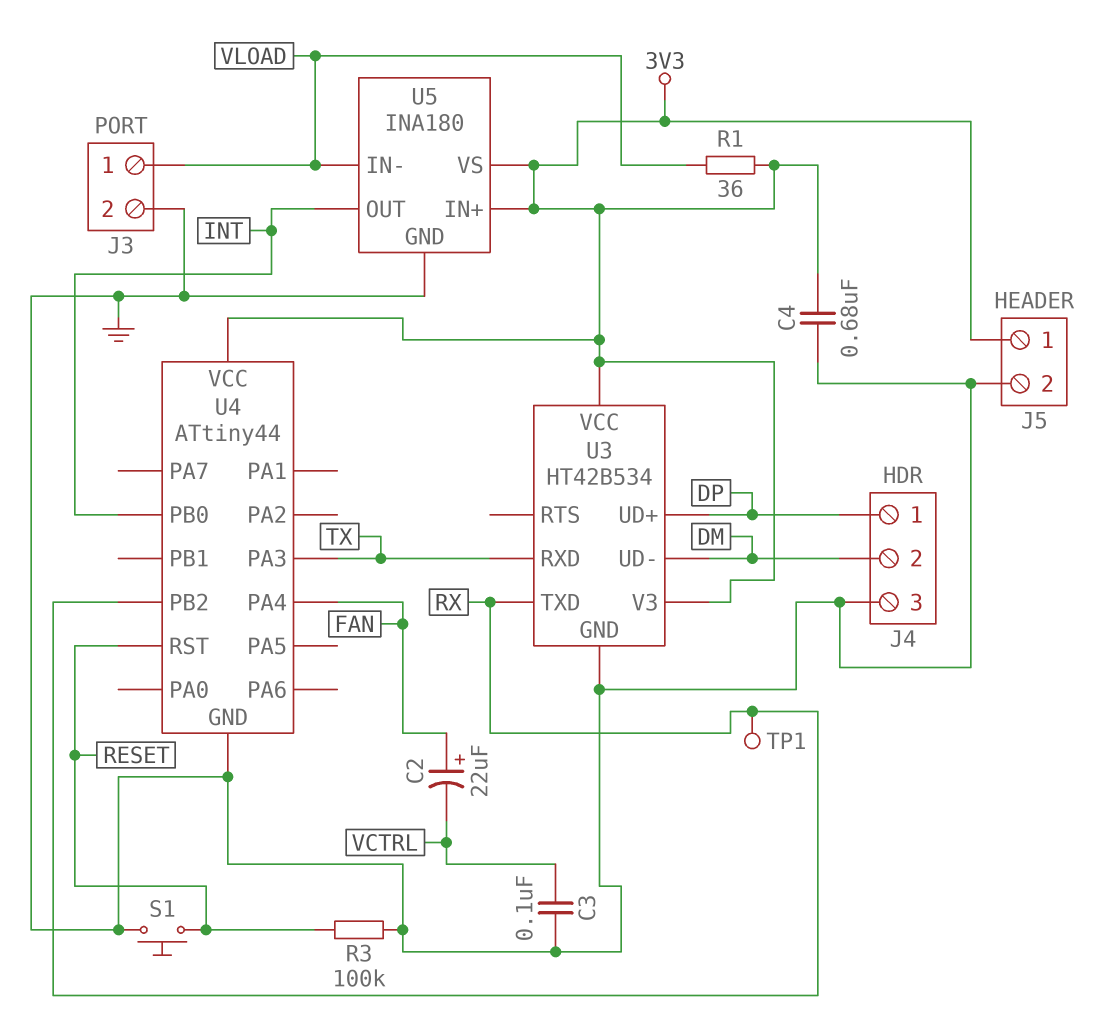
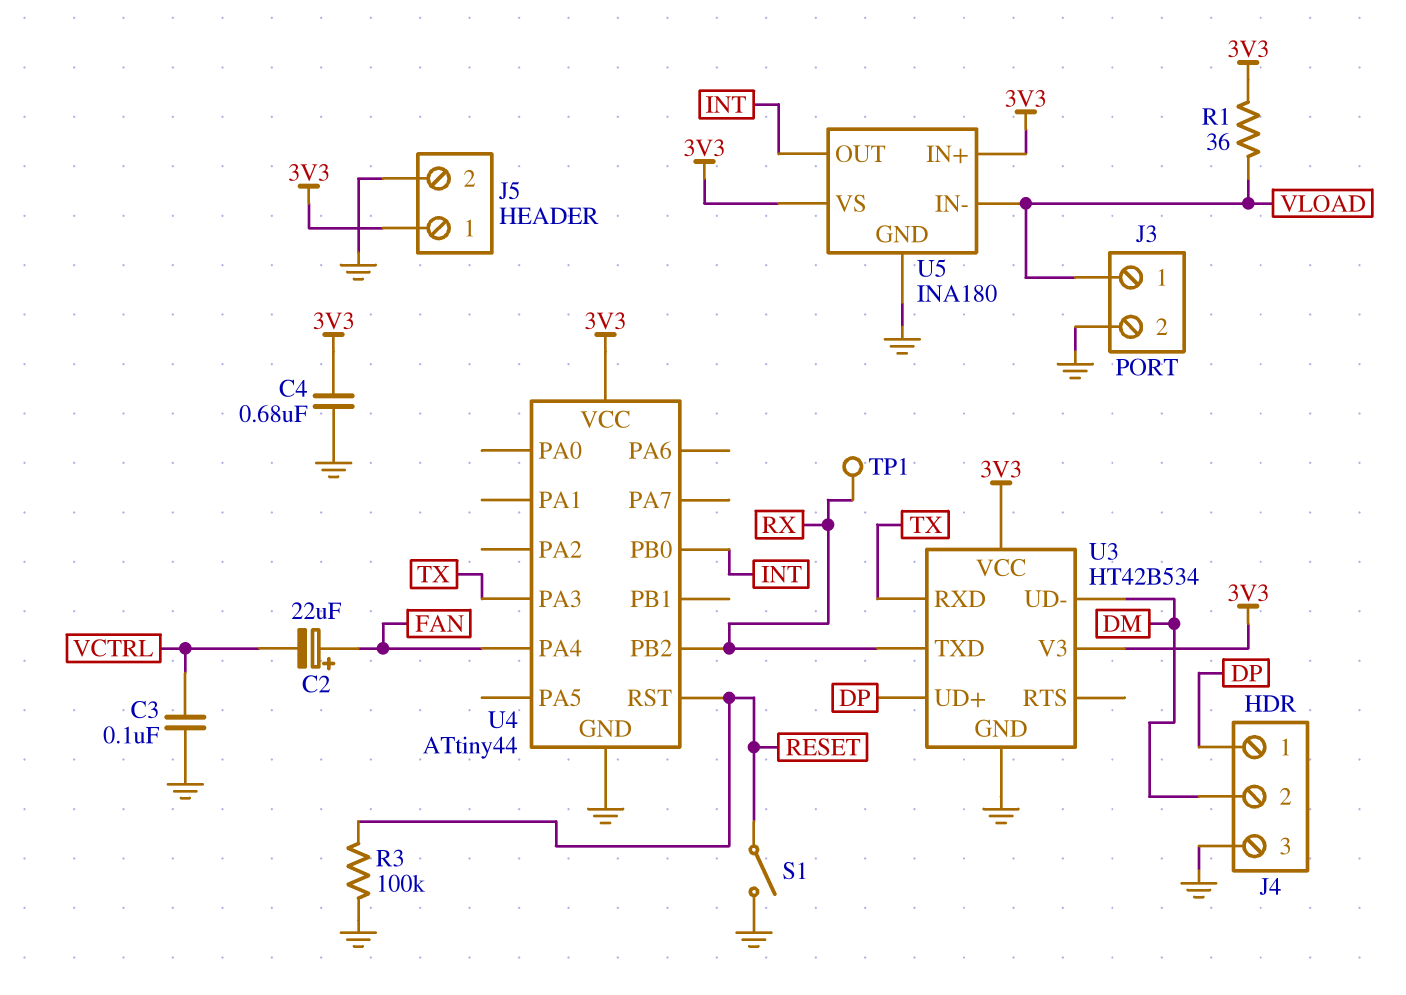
S1: button (GND, RESET) -> switch (GND, RESET)

